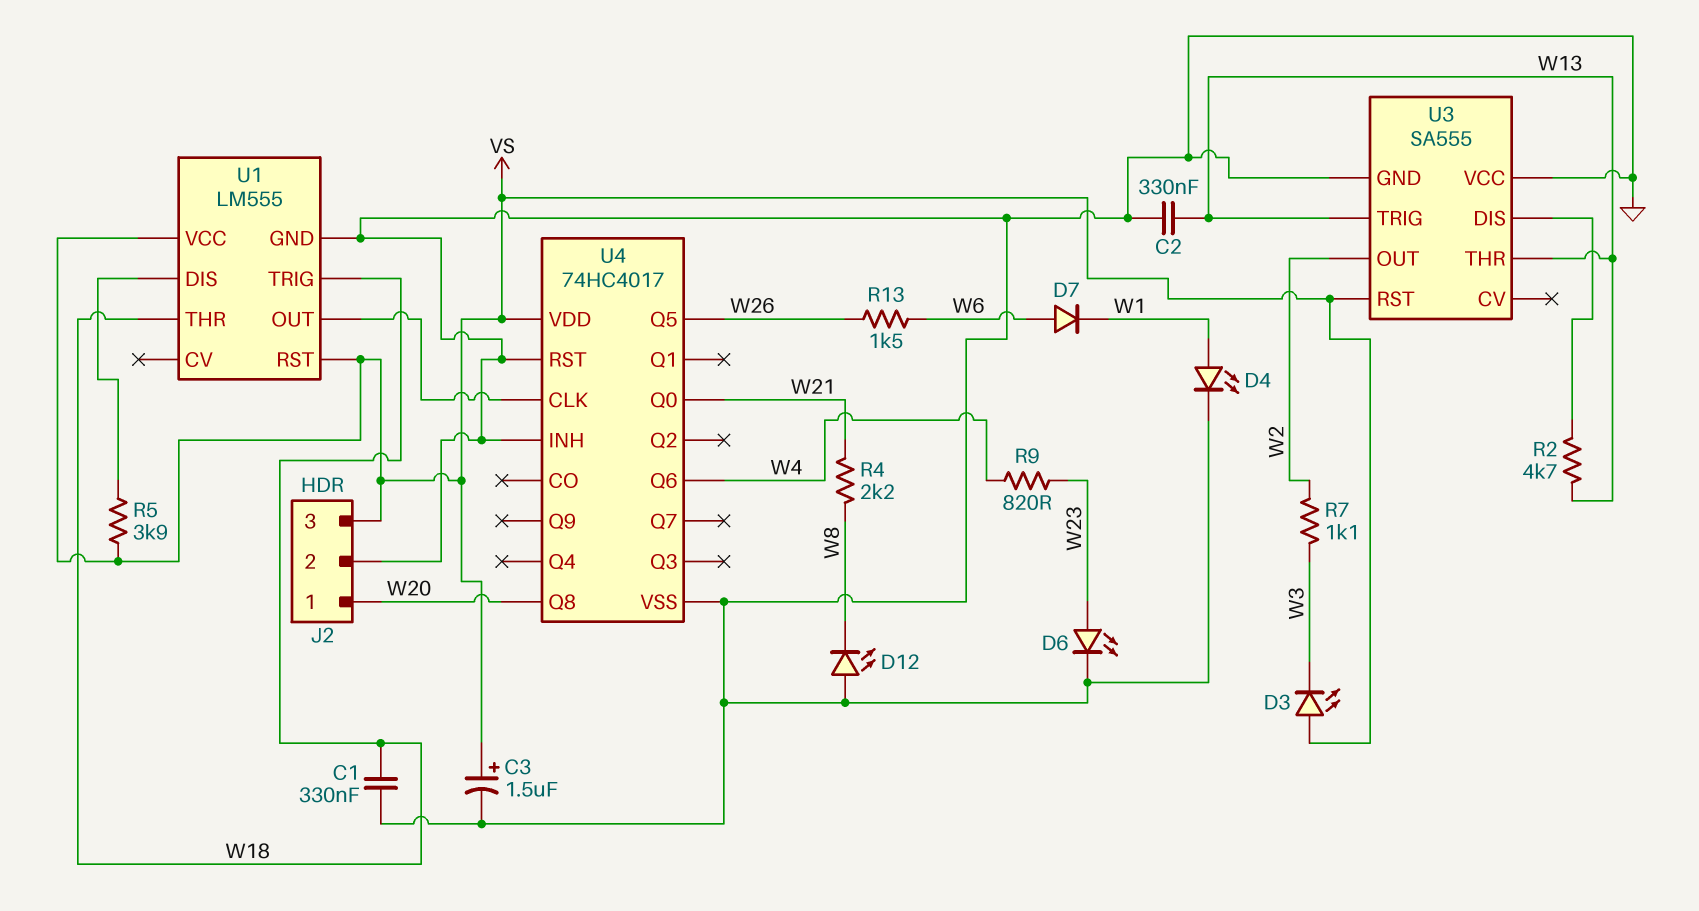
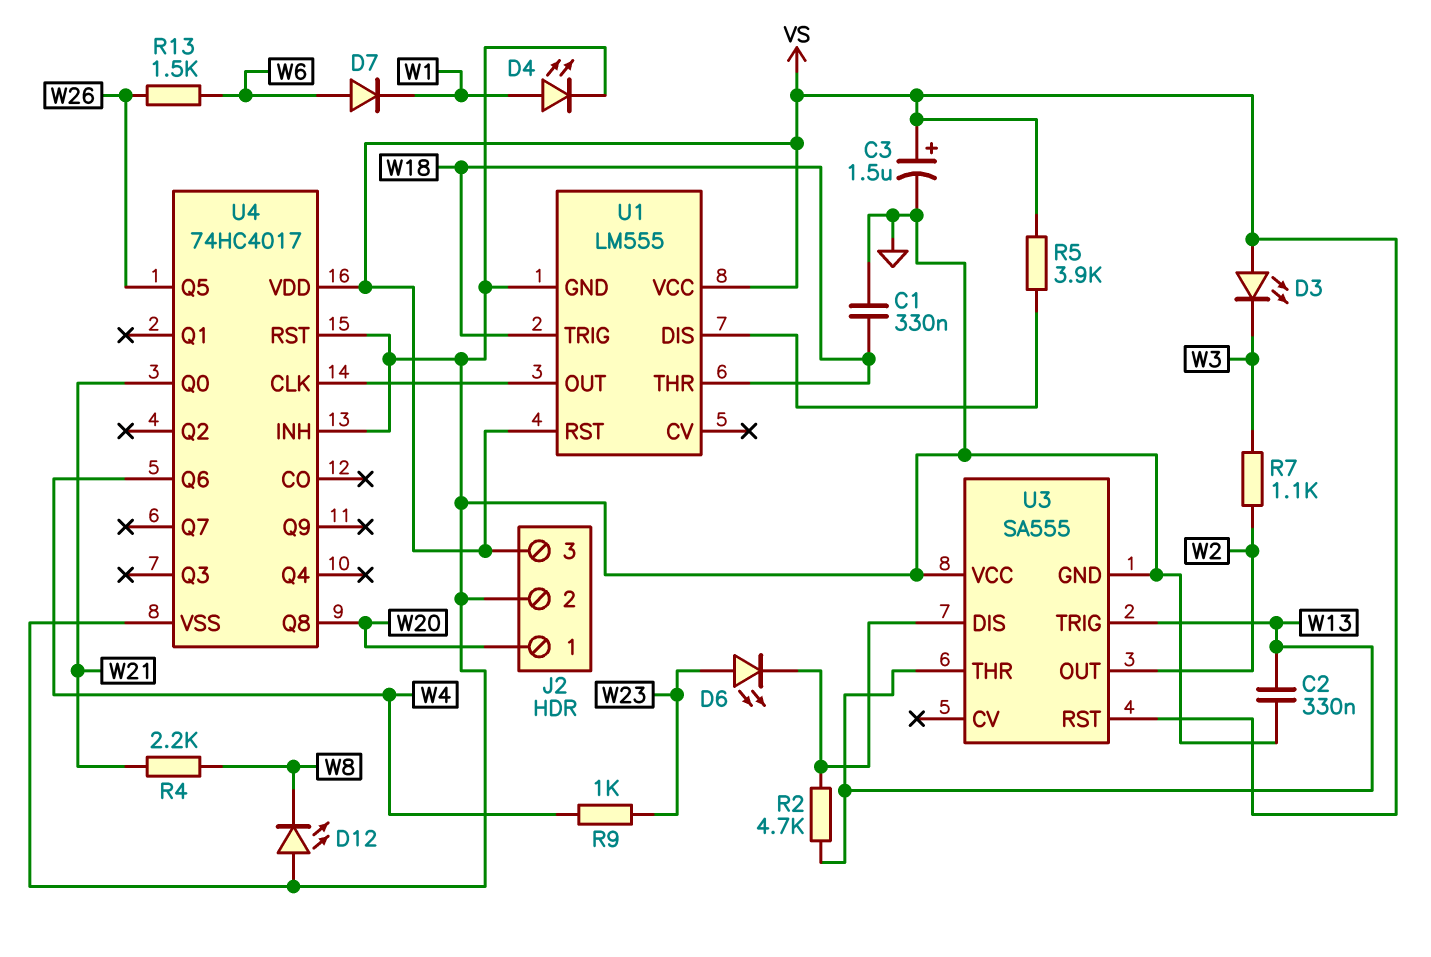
D6: LED (A W23, K GND) -> LED (A W23, K U3/DIS)
R9: 820 (W4, W23) -> 1k (W4, W23)

